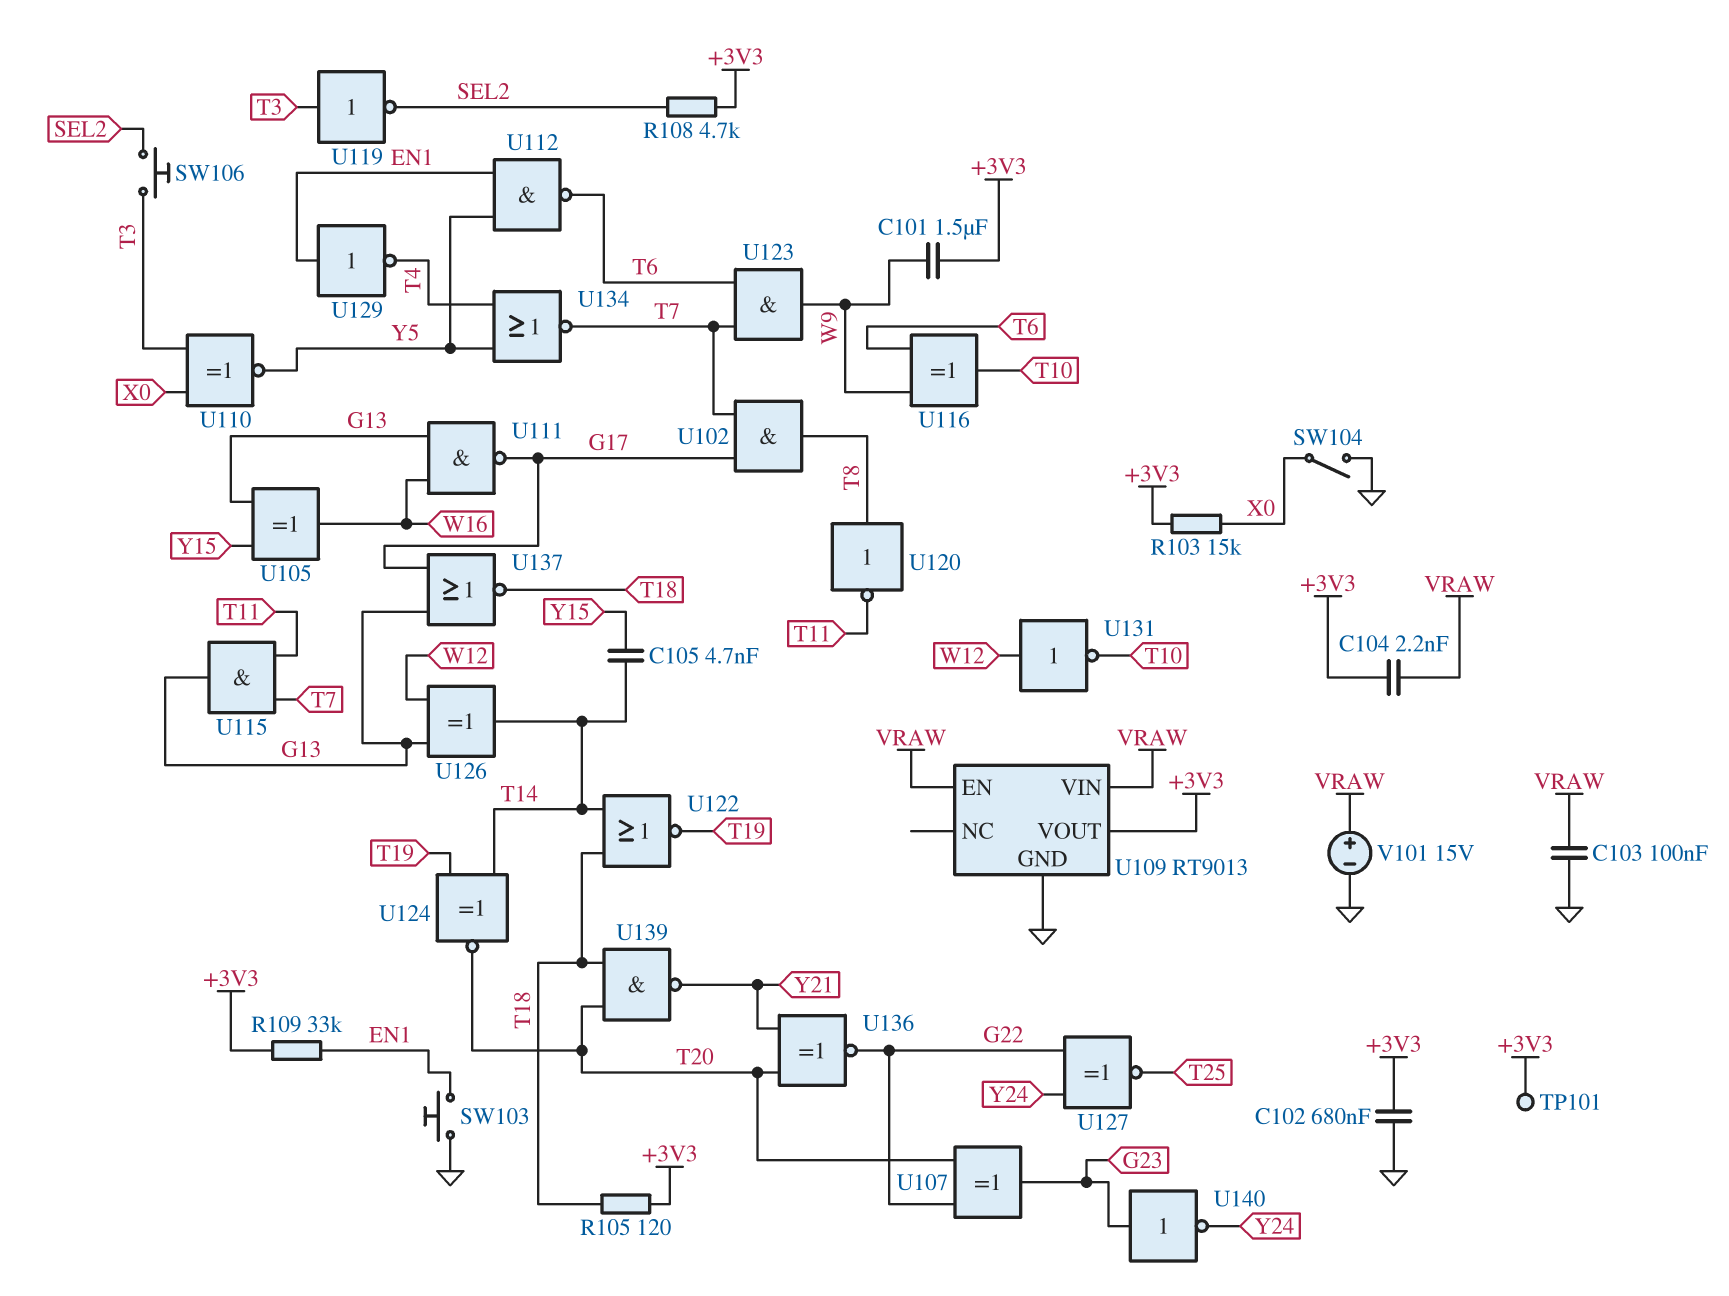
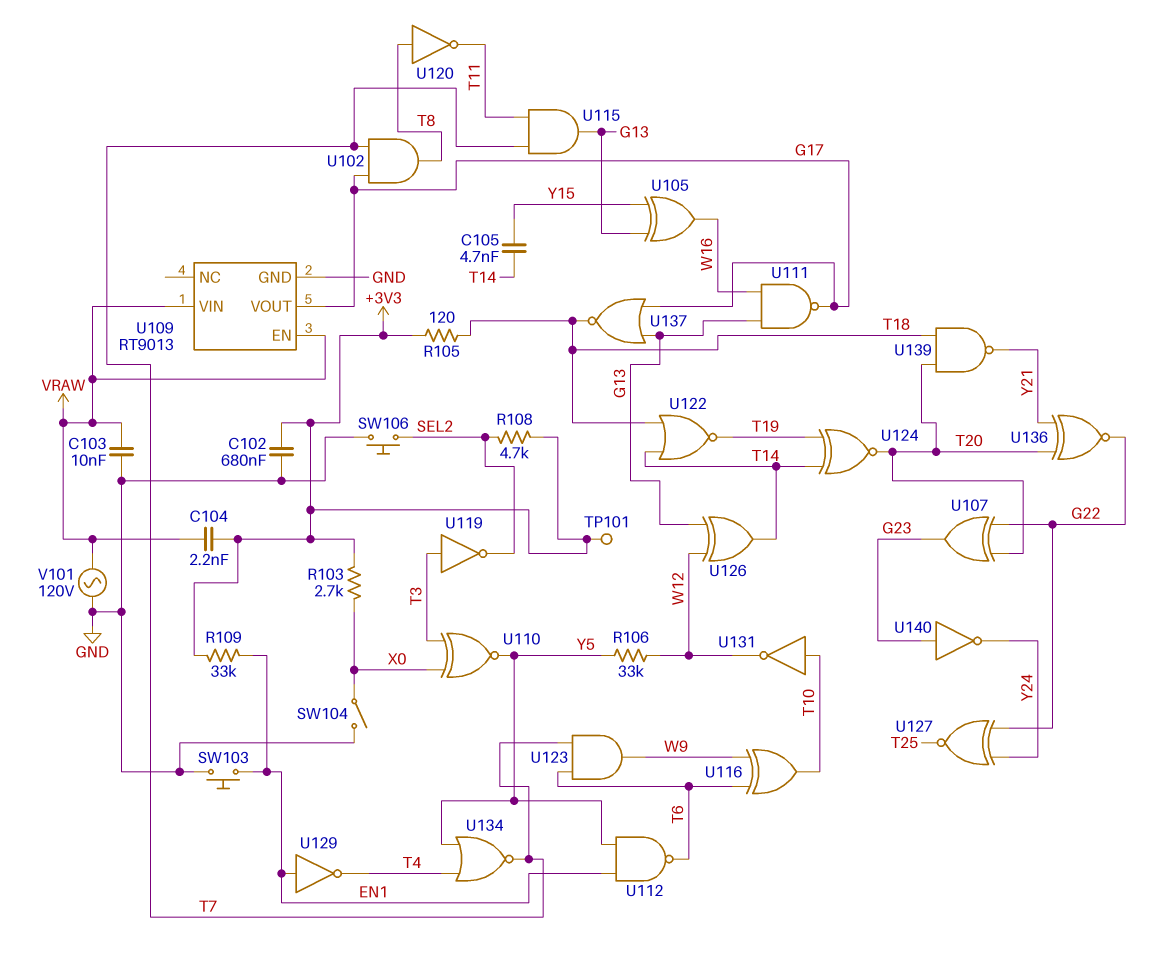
C101: 1.5uF (+3V3, W9) -> none
C103: 100nF (GND, VRAW) -> 10nF (GND, VRAW)
R103: 15k (+3V3, X0) -> 2.7k (+3V3, X0)
R106: none -> 33k (W12, Y5)
SW106: button (SEL2, T3) -> button (GND, SEL2)
U109 pin VOUT: +3V3 -> G17
U131: NOT (in W12, out T10) -> NOT (in T10, out W12)
V101: 15V (plus VRAW, minus GND) -> AC 120V (GND, VRAW)

